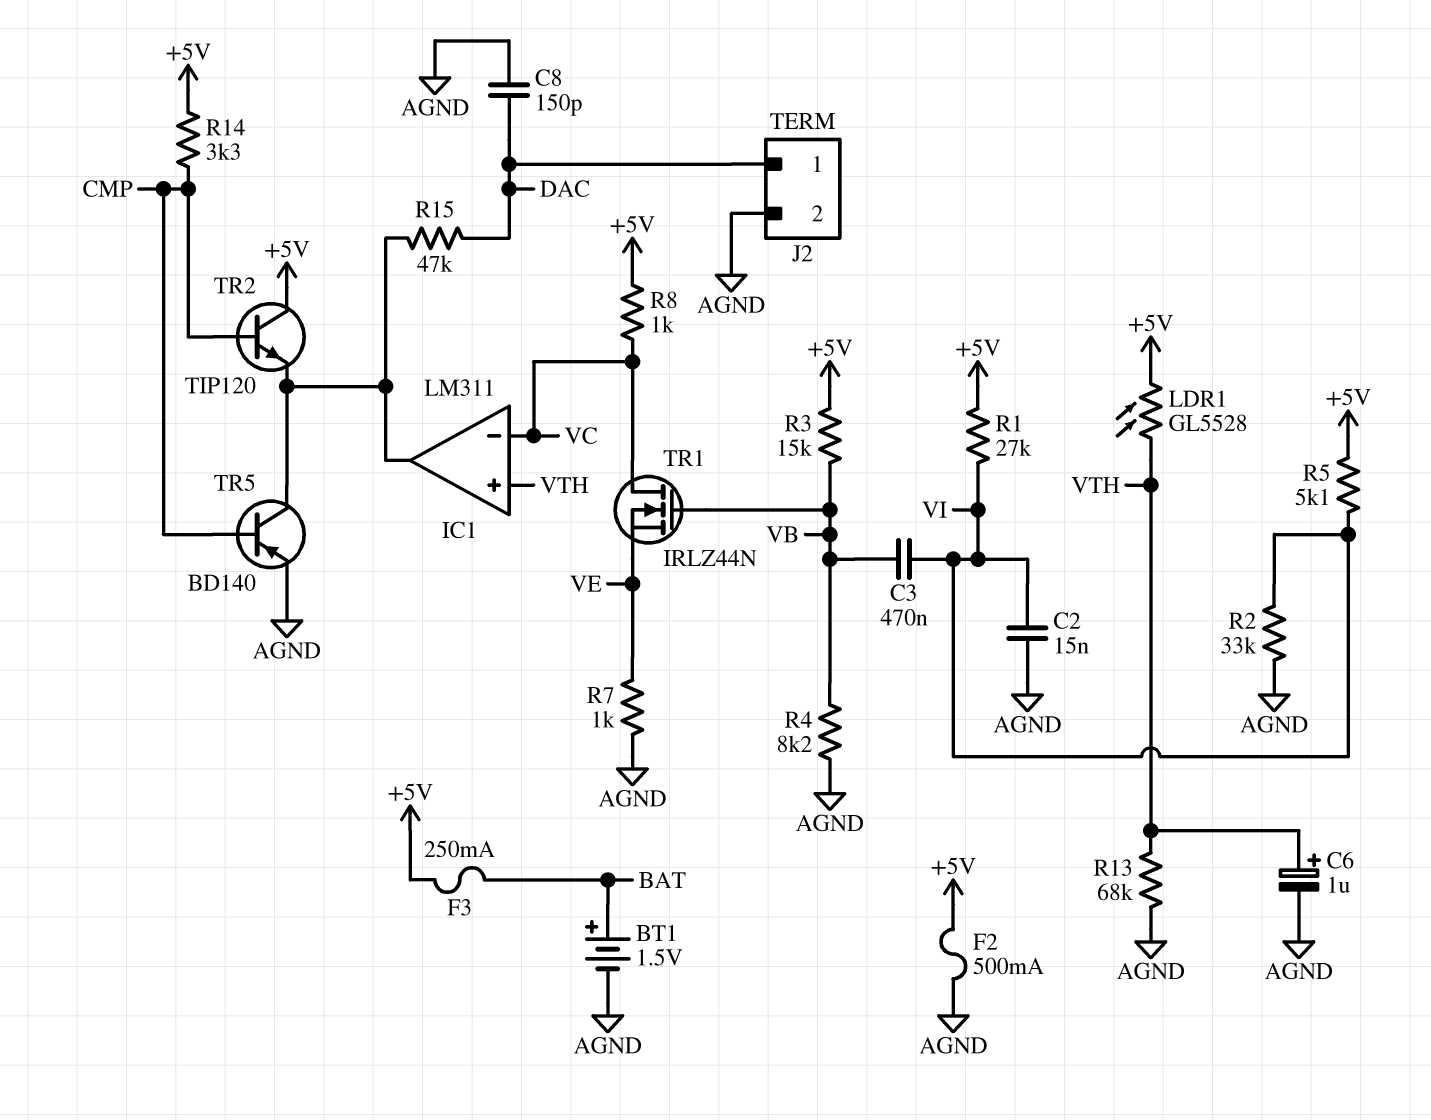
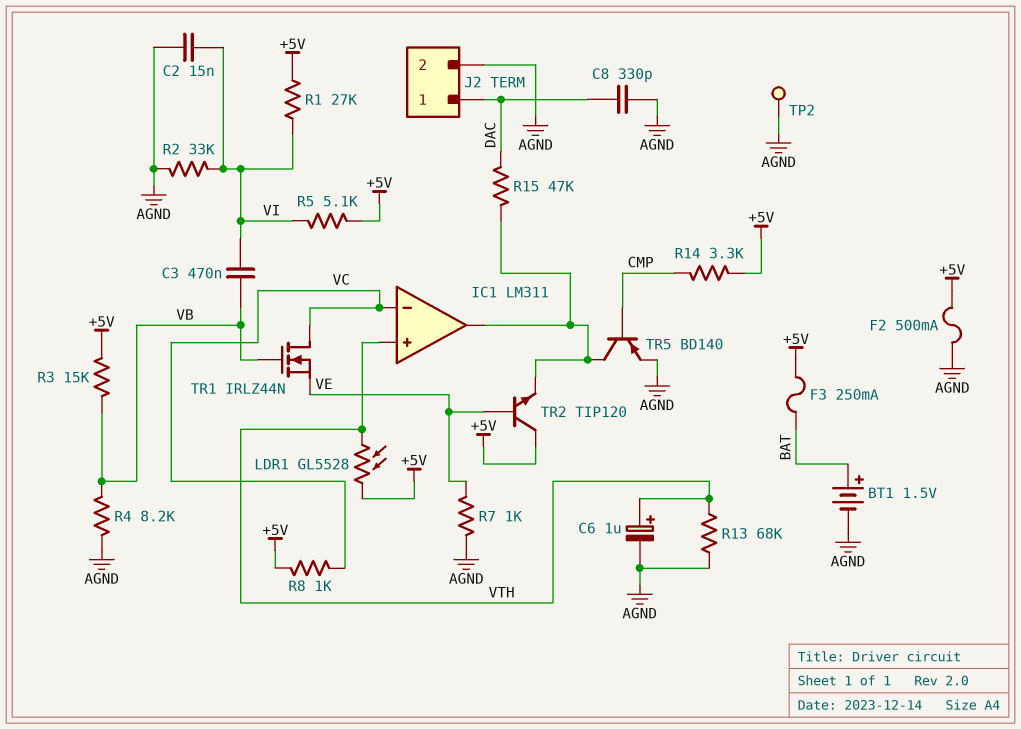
C8: 150pF (AGND, DAC) -> 330pF (AGND, DAC)
TP2: none -> test point (AGND)
TR2: NPN TIP120 (B CMP, C +5V, E IC1/out) -> NPN TIP120 (B VE, C +5V, E IC1/out)

